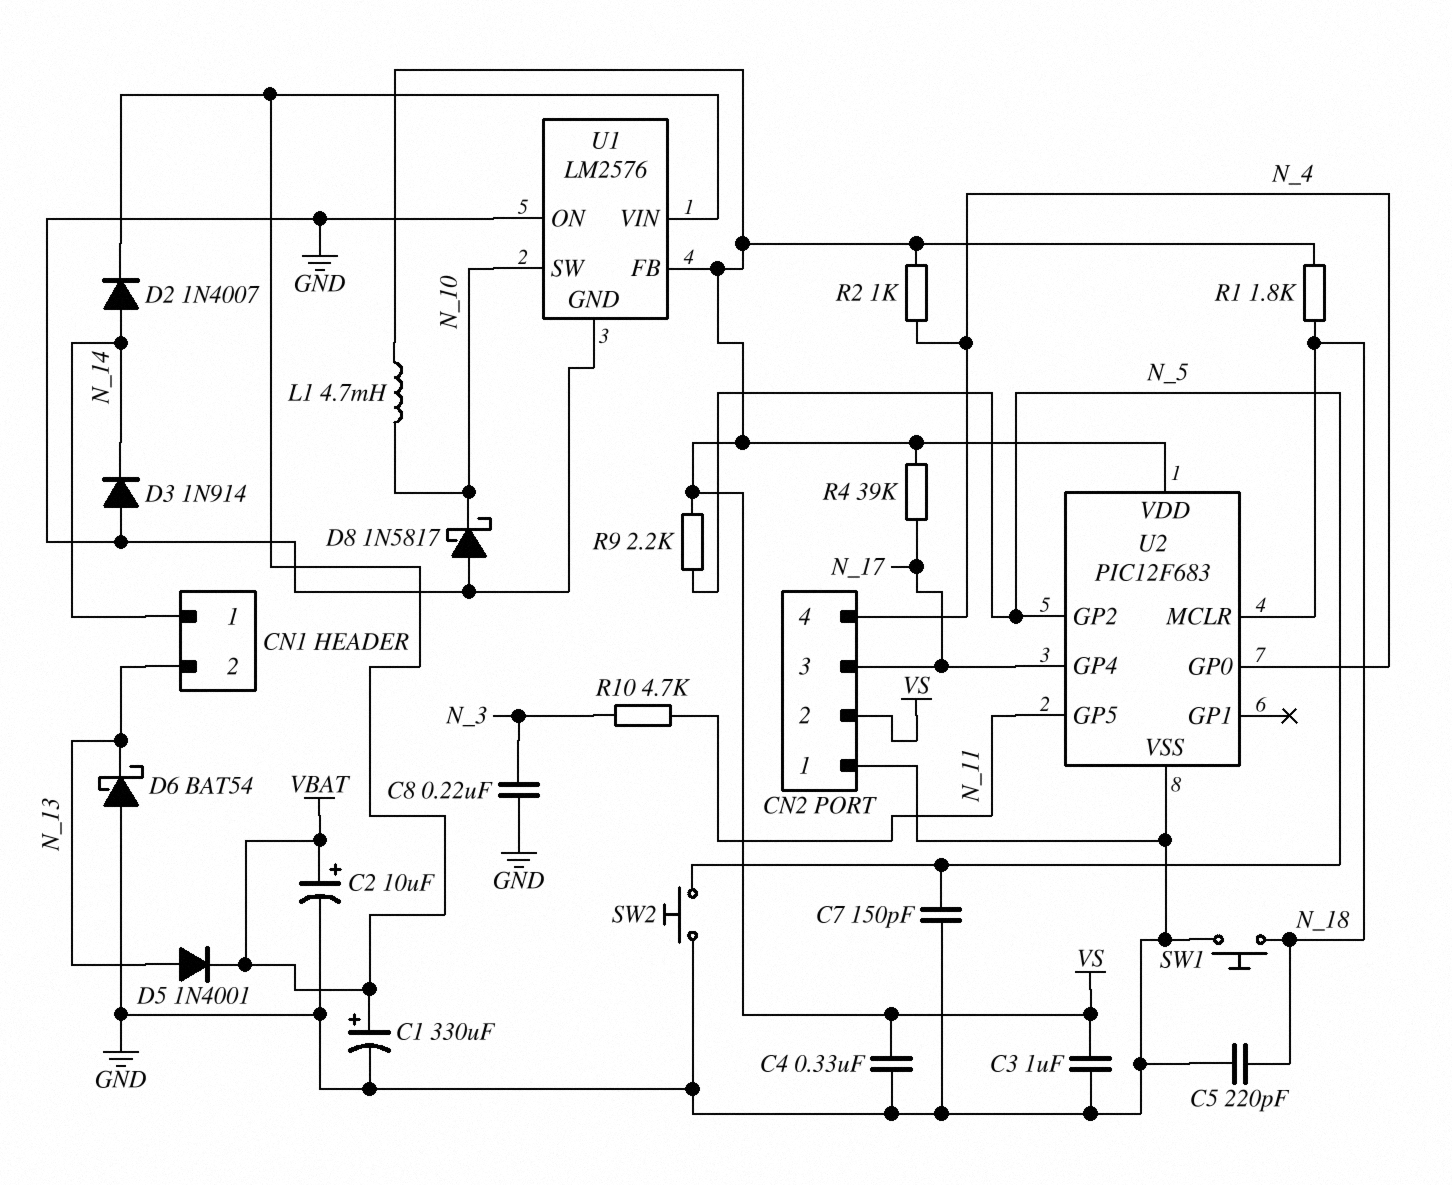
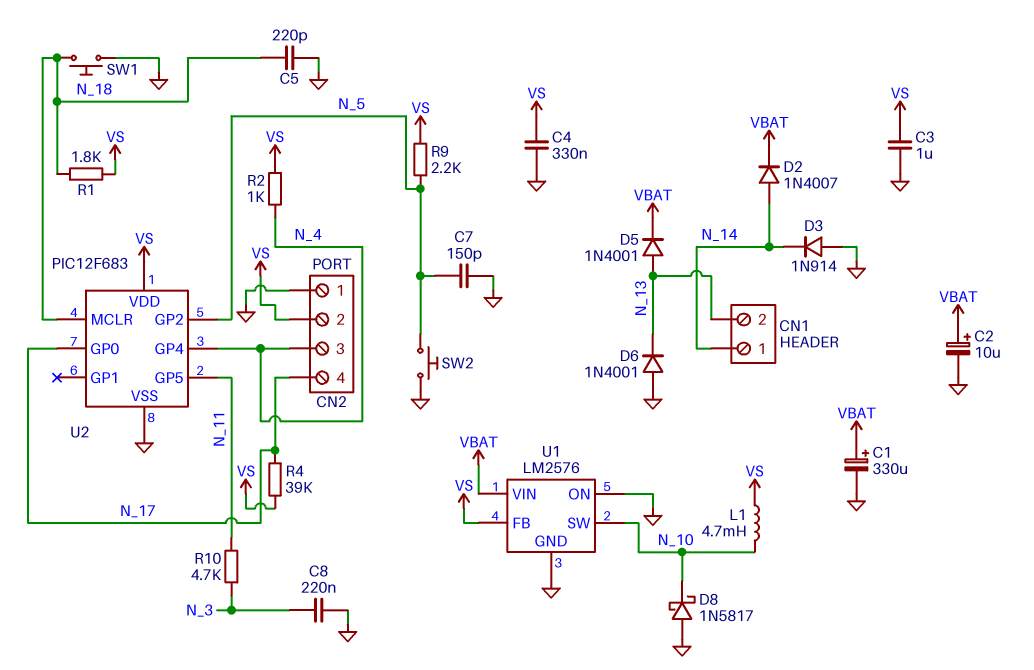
CN2 pin 3: N_17 -> N_4
CN2 pin 4: N_4 -> N_17
D6: schottky BAT54 (A GND, K N_13) -> diode 1N4001 (A GND, K N_13)
U2 pin GP0: N_4 -> N_17
U2 pin GP4: N_17 -> N_4

